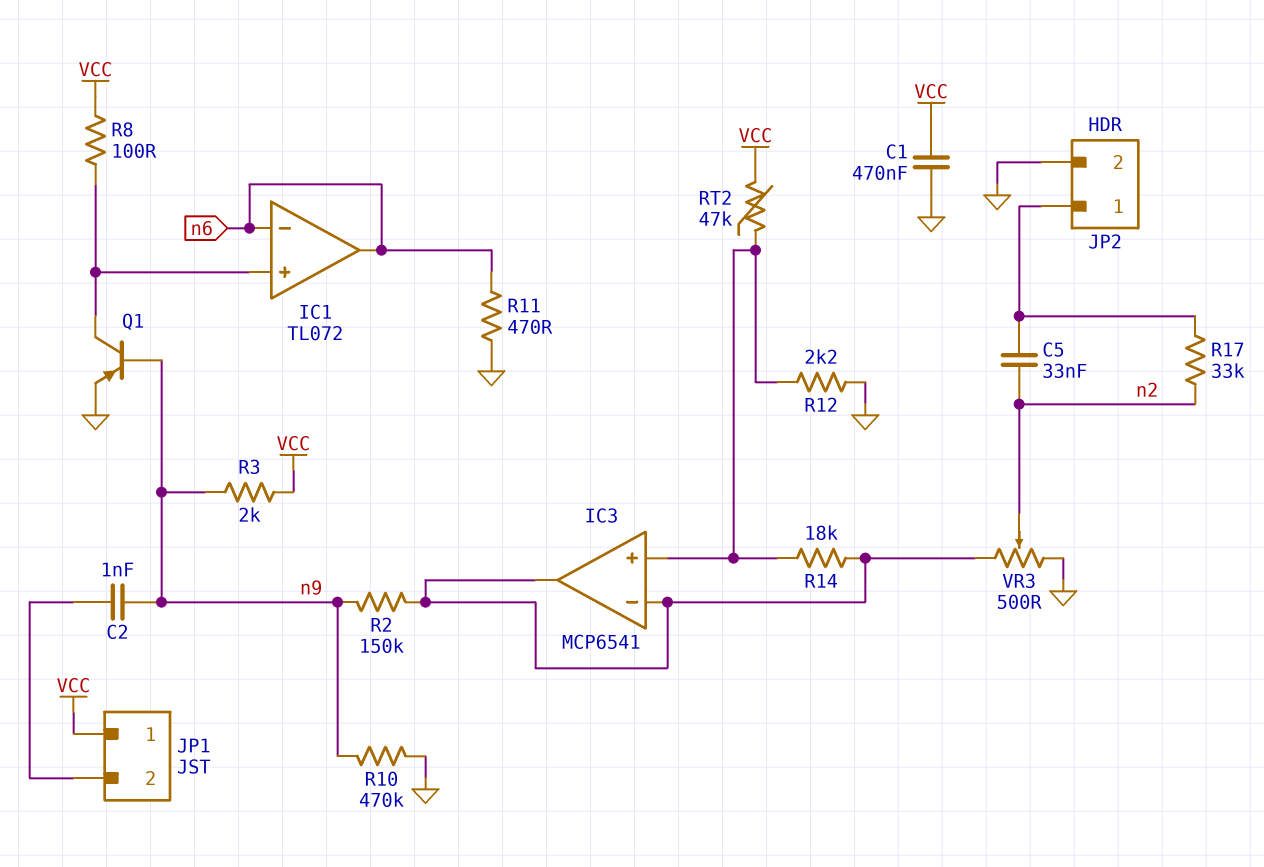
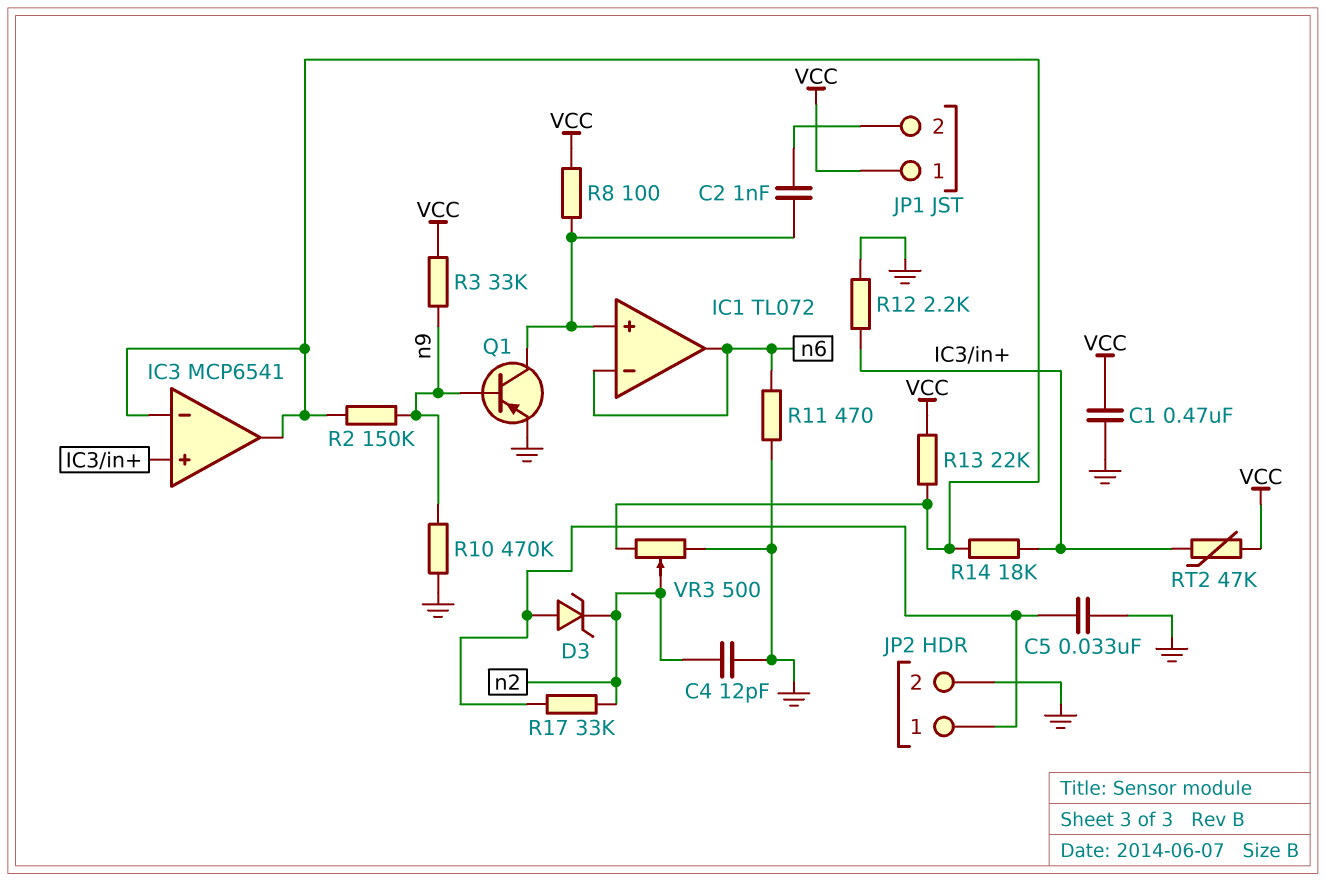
C2: 1nF (JP1/2, n9) -> 1nF (IC1/in+, JP1/2)
C4: none -> 12pF (GND, n2)
C5: 33nF (JP2/1, n2) -> 33nF (GND, JP2/1)
D3: none -> zener (A JP2/1, K n2)
R3: 2k (VCC, n9) -> 33k (VCC, n9)
R13: none -> 22k (IC3/in-, VCC)

